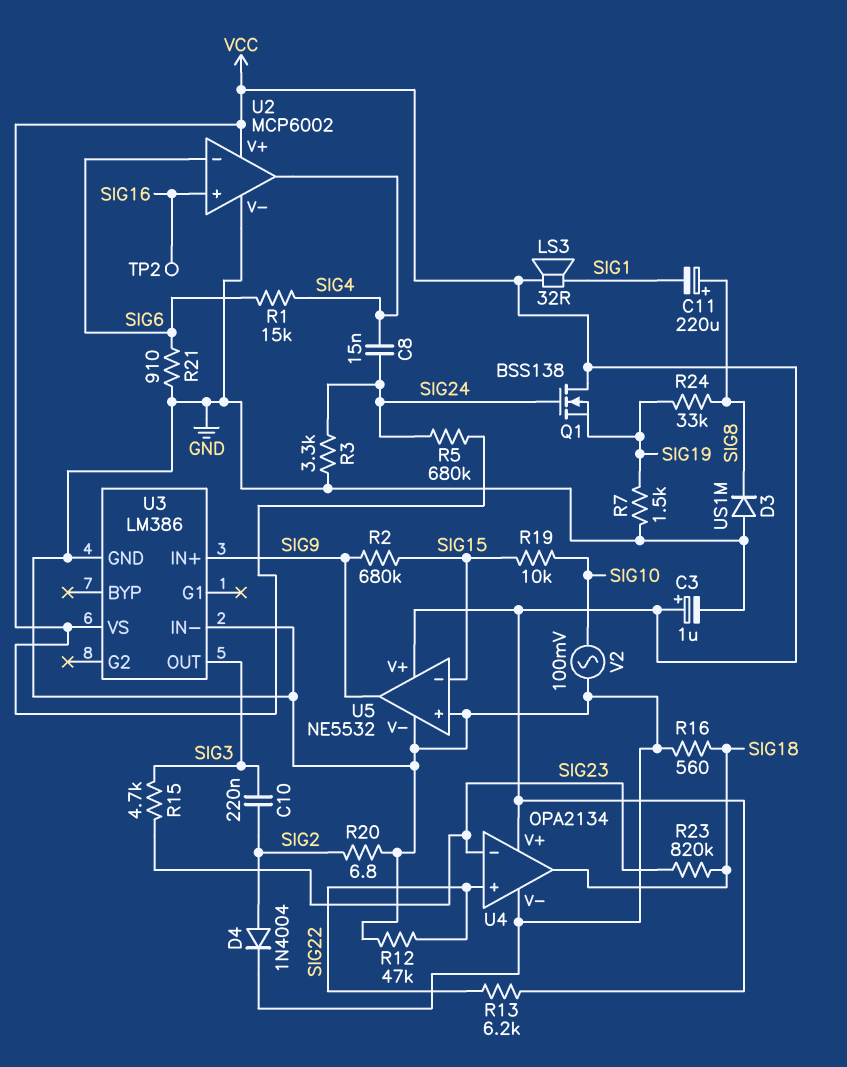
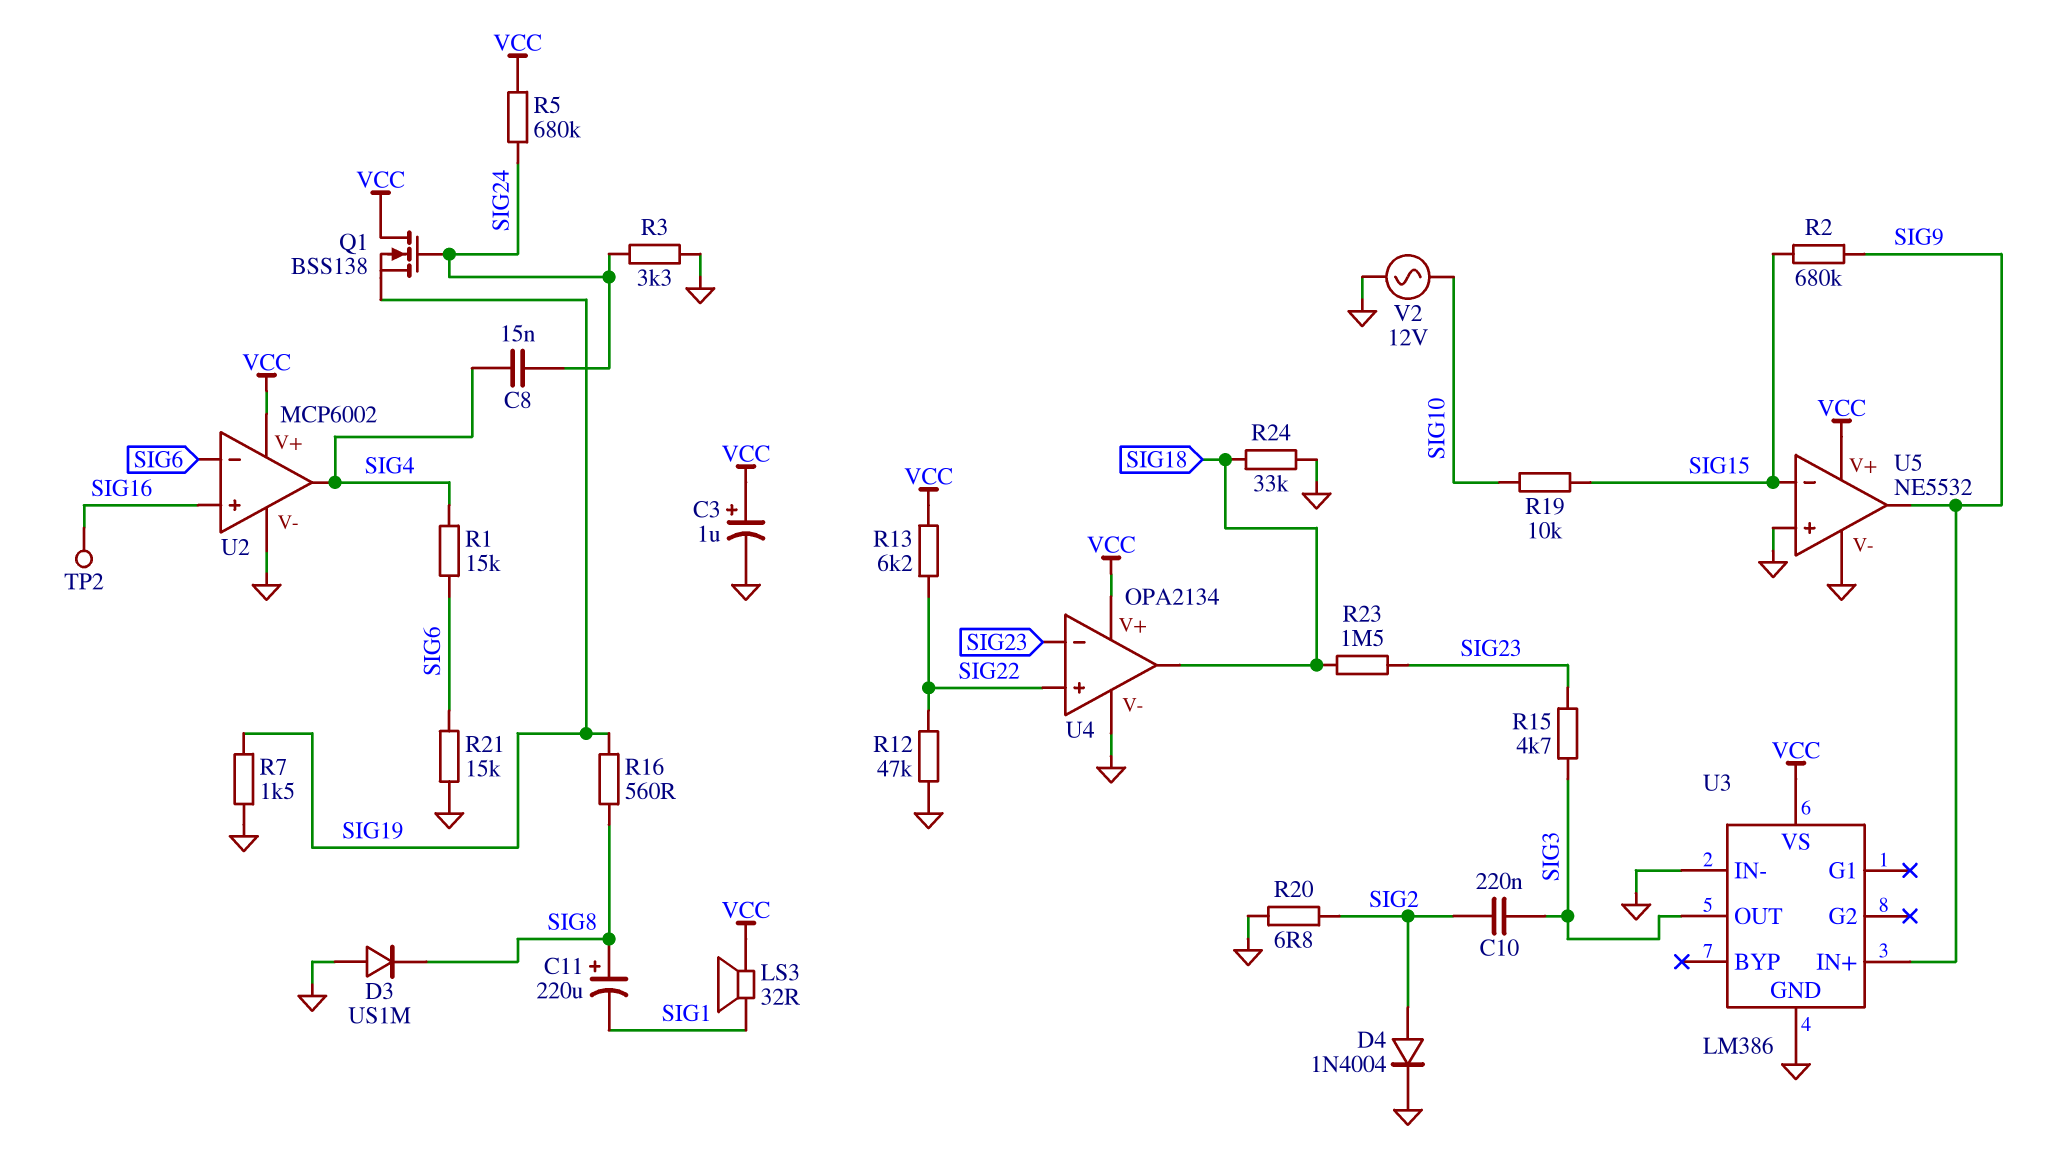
R16: 560 (GND, SIG18) -> 560 (SIG8, SIG19)
R21: 910 (GND, SIG6) -> 15k (GND, SIG6)
R23: 820k (SIG18, SIG23) -> 1.5M (SIG18, SIG23)
R24: 33k (SIG8, SIG19) -> 33k (GND, SIG18)
V2: AC 100mV (GND, SIG10) -> AC 12V (GND, SIG10)

